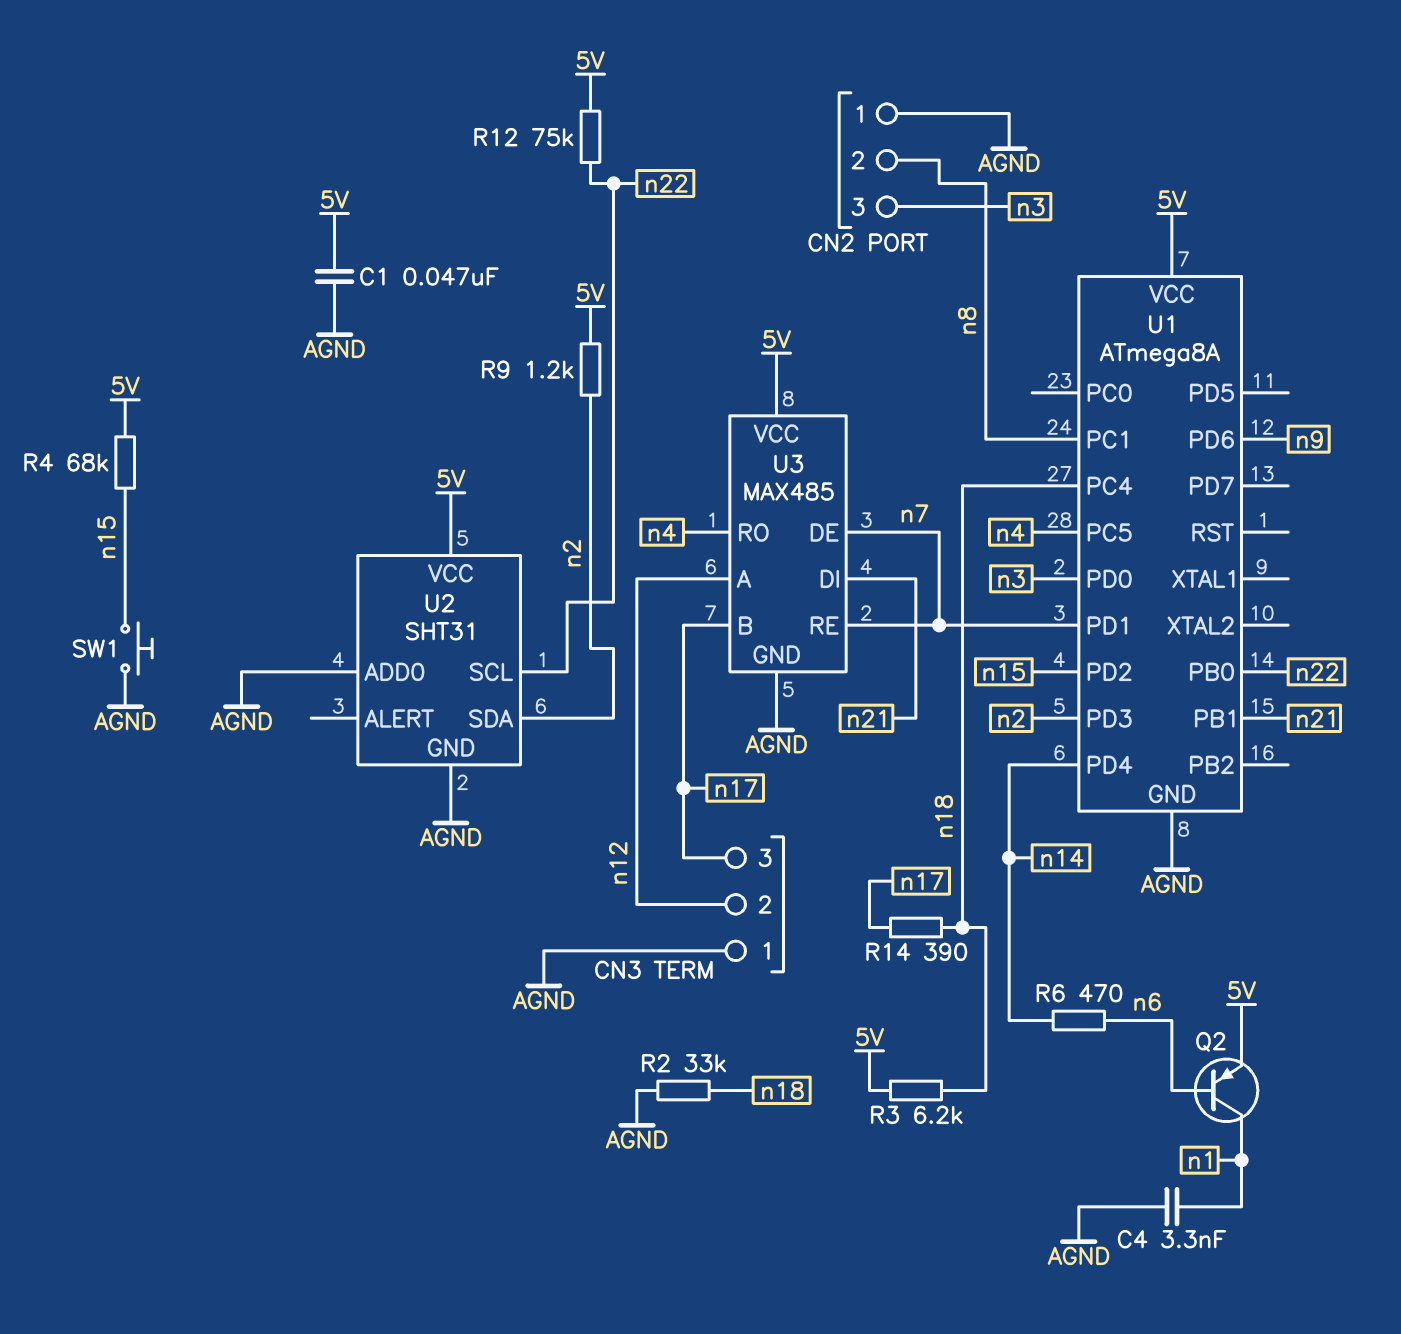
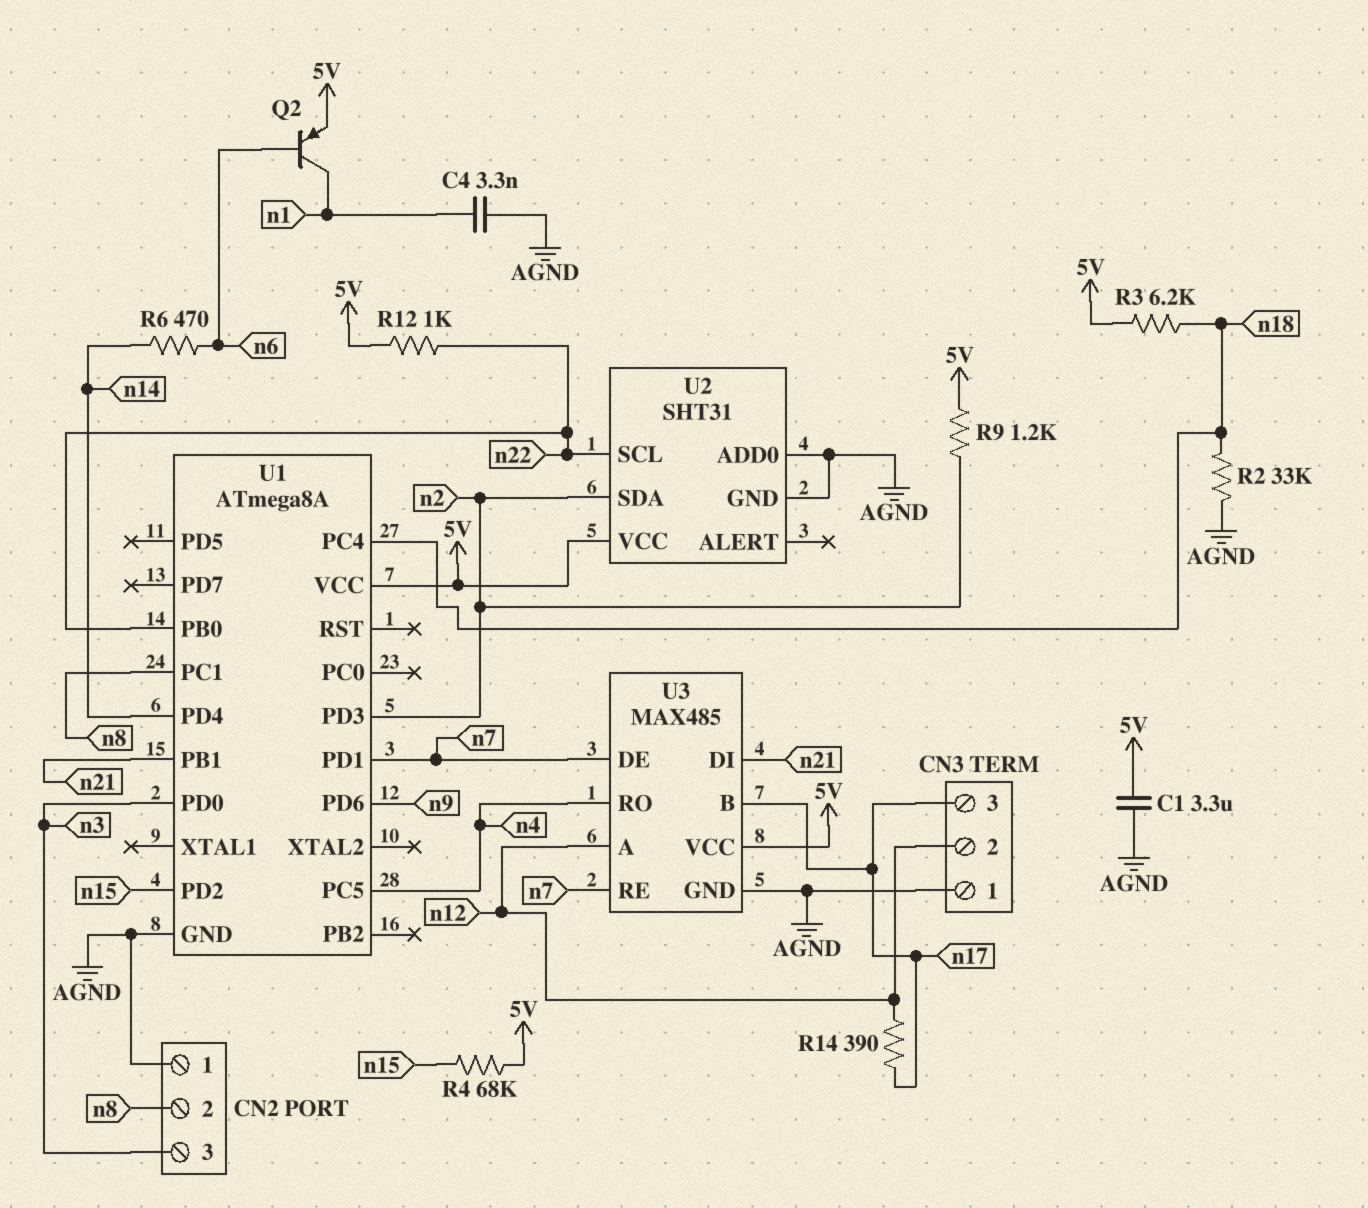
C1: 47nF (5V, AGND) -> 3.3uF (5V, AGND)
R12: 75k (5V, n22) -> 1k (5V, n22)
R14: 390 (n17, n18) -> 390 (n12, n17)
SW1: button (AGND, n15) -> none

